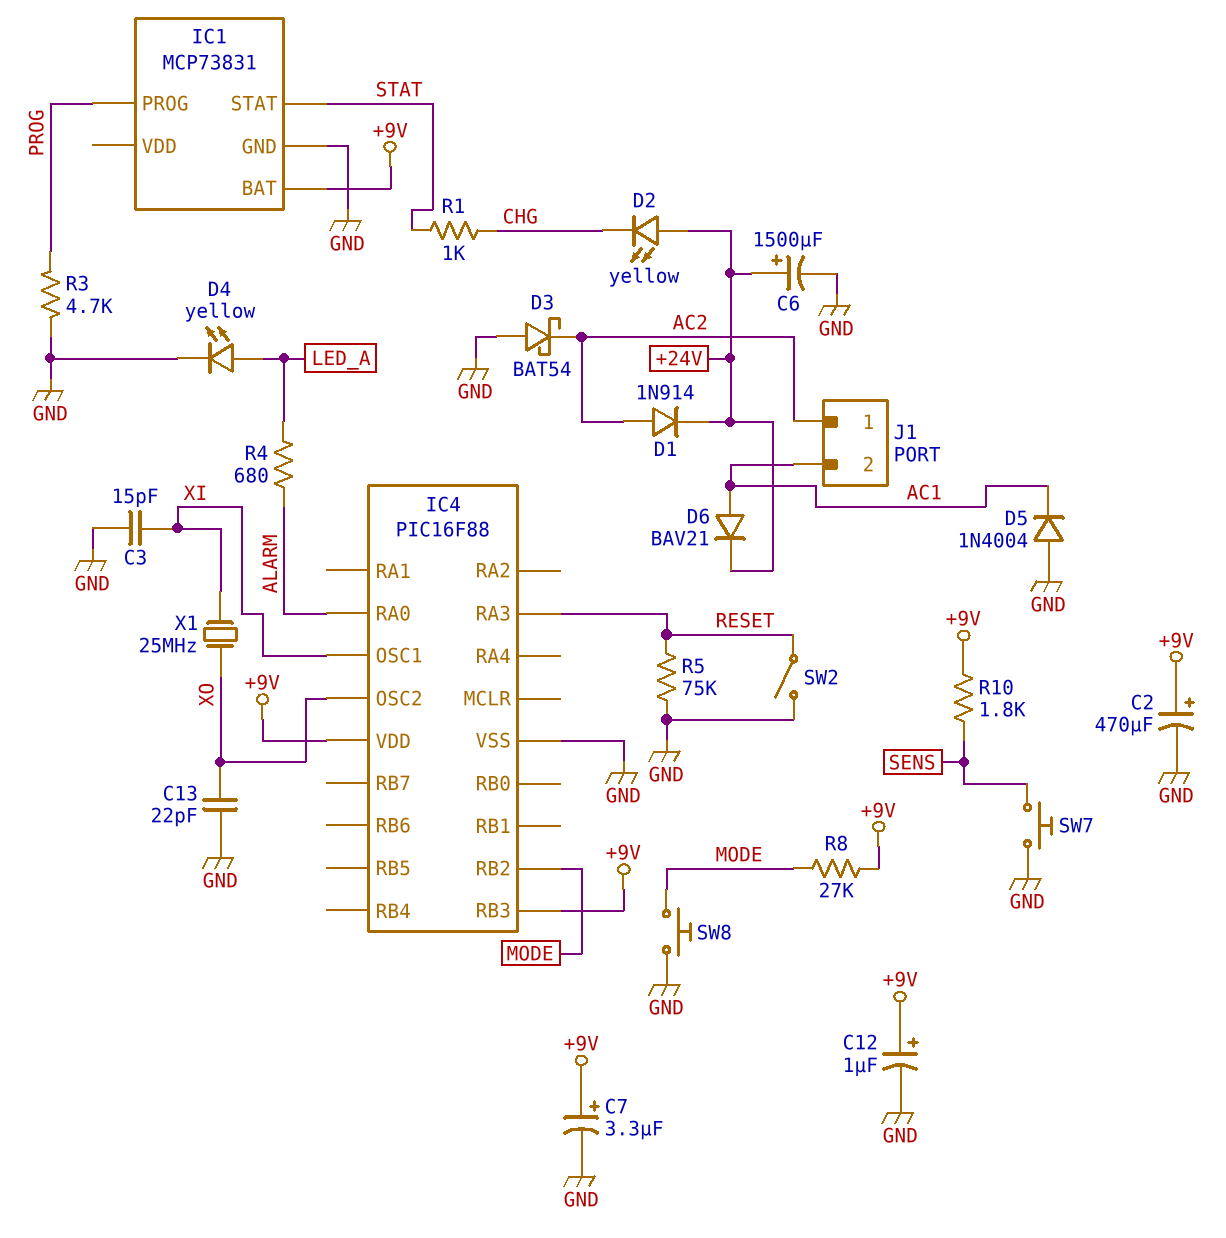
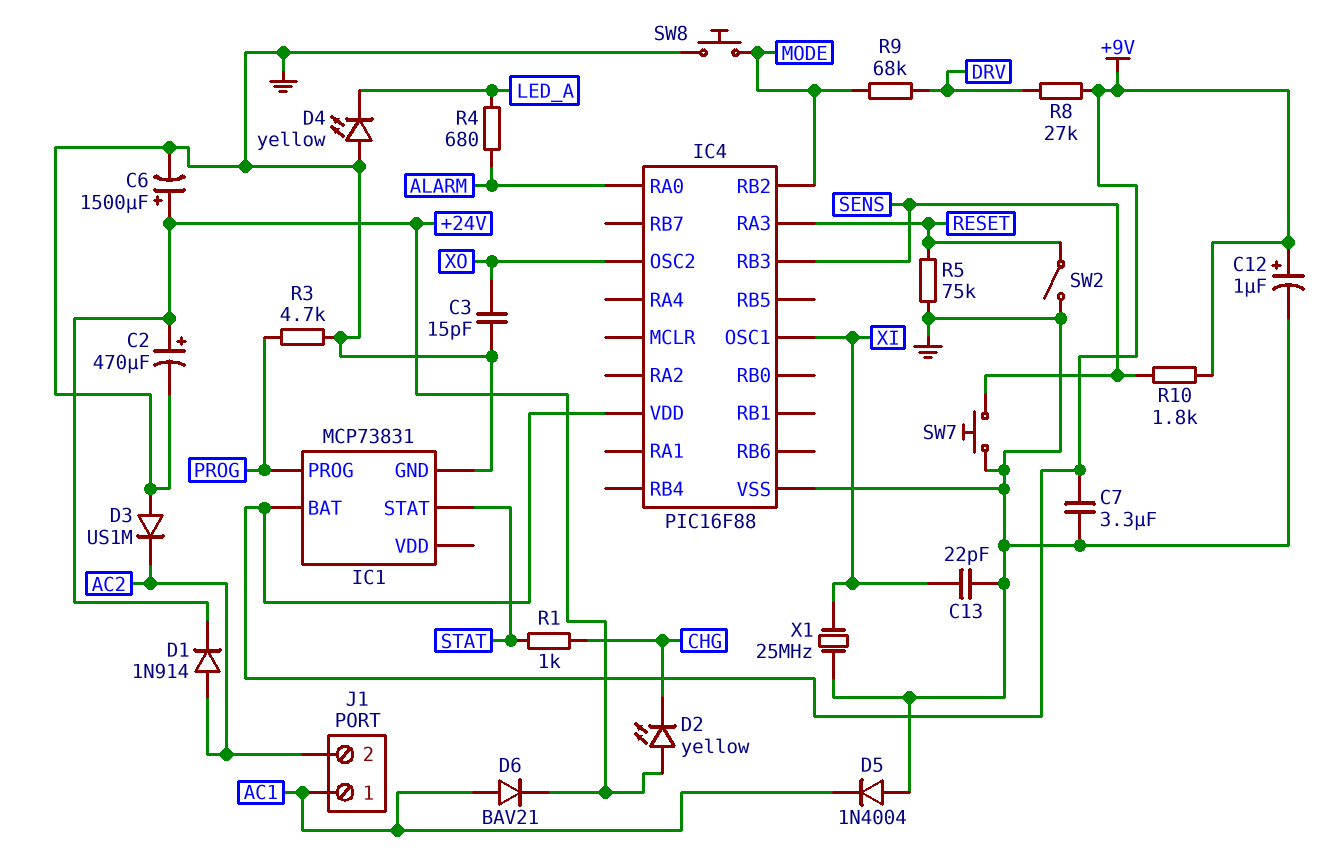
C2: 470uF (plus +9V, minus GND) -> 470uF (plus +24V, minus GND)
C3: 15pF (GND, XI) -> 15pF (GND, XO)
C7: 3.3uF (plus +9V, minus GND) -> 3.3uF (+9V, GND)
C13: 22pF (GND, XO) -> 22pF (GND, XI)
D3: schottky BAT54 (A GND, K AC2) -> diode US1M (A GND, K AC2)
D4: LED yellow (A LED_A, K GND) -> LED yellow (A GND, K LED_A)
IC4 pin RB3: +9V -> SENS
J1 pin 1: AC2 -> AC1
J1 pin 2: AC1 -> AC2
R8: 27k (+9V, MODE) -> 27k (+9V, DRV)
R9: none -> 68k (DRV, MODE)
X1: 25MHz (XI, XO) -> 25MHz (GND, XI)

